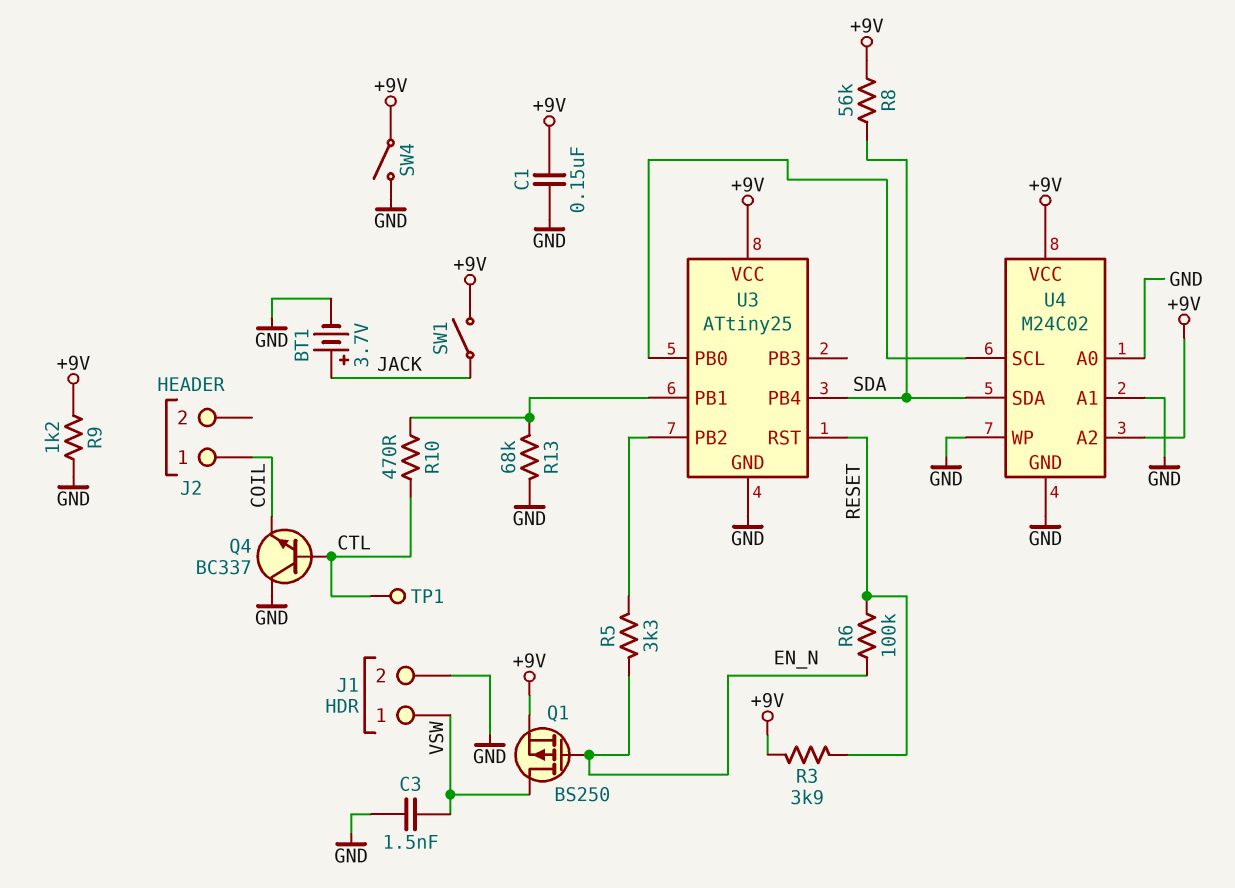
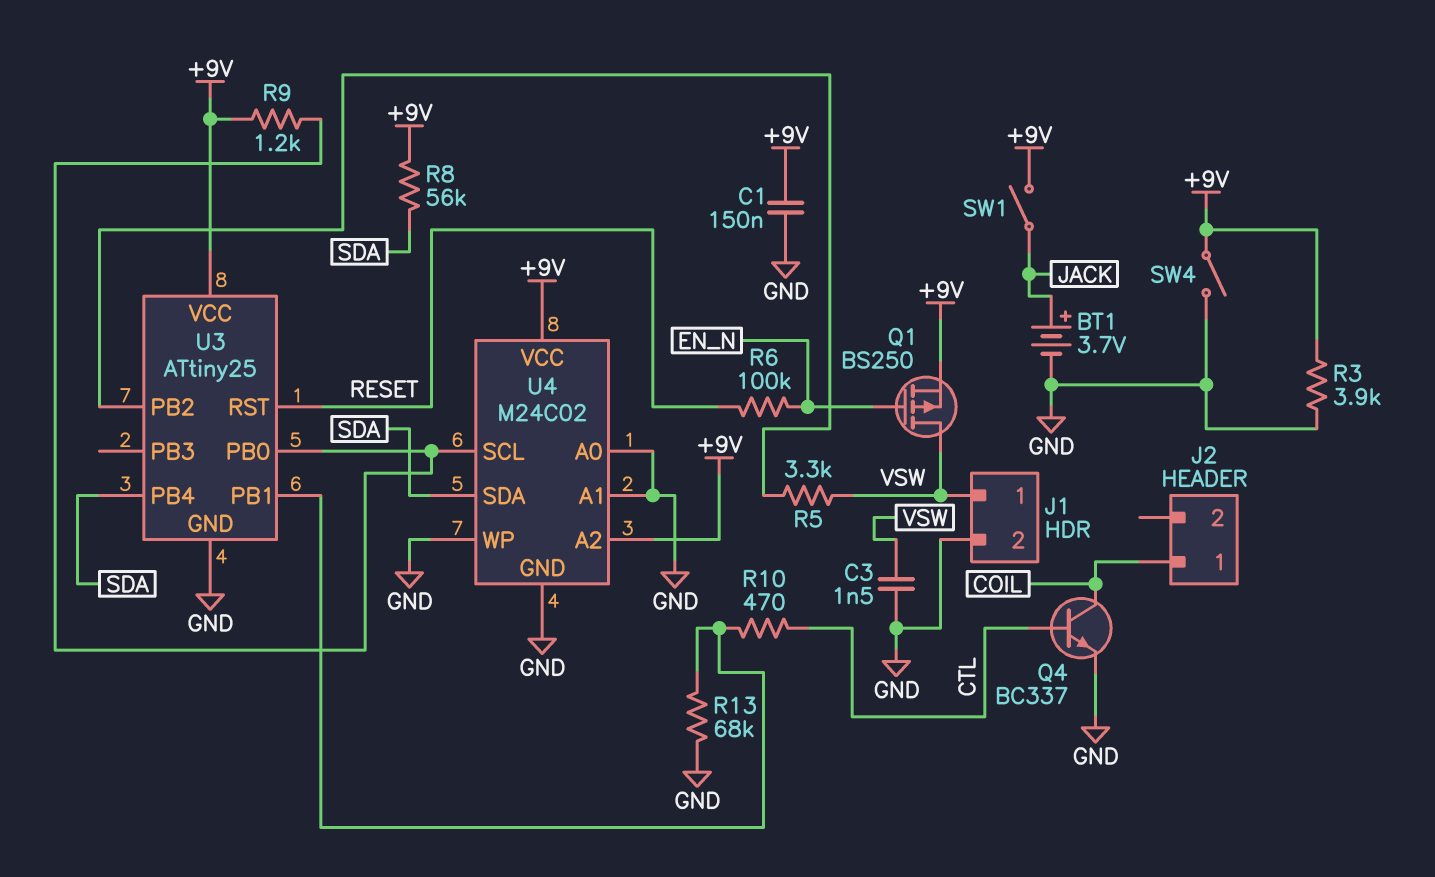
Q4: NPN BC337 (B CTL, C GND, E COIL) -> NPN BC337 (B CTL, C COIL, E GND)
R3: 3.9k (+9V, RESET) -> 3.9k (+9V, GND)
R5: 3.3k (EN_N, U3/PB2) -> 3.3k (U3/PB2, VSW)
R9: 1.2k (+9V, GND) -> 1.2k (+9V, U3/PB0)
TP1: test point (CTL) -> none

